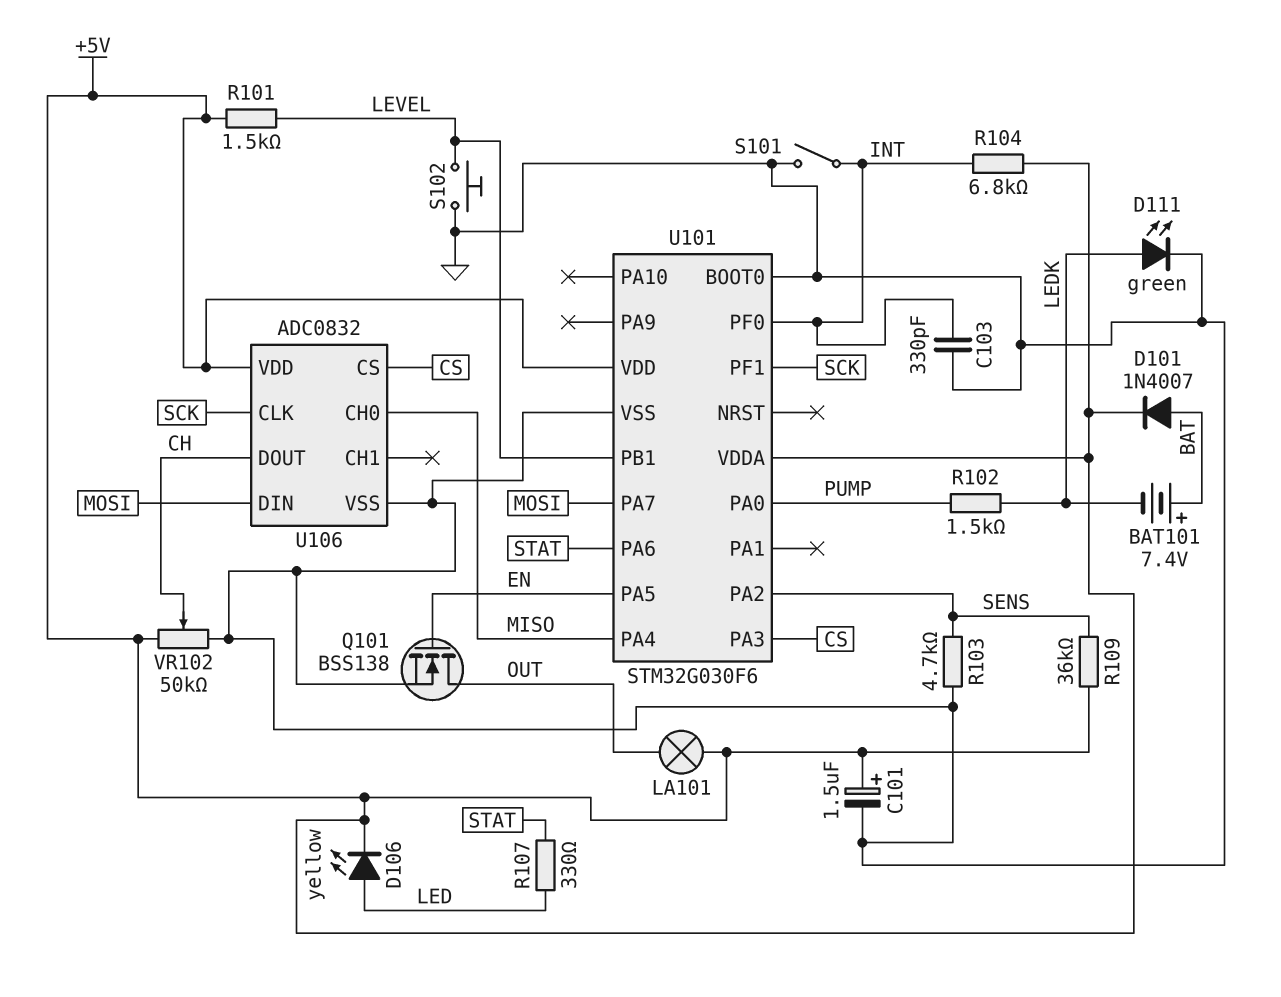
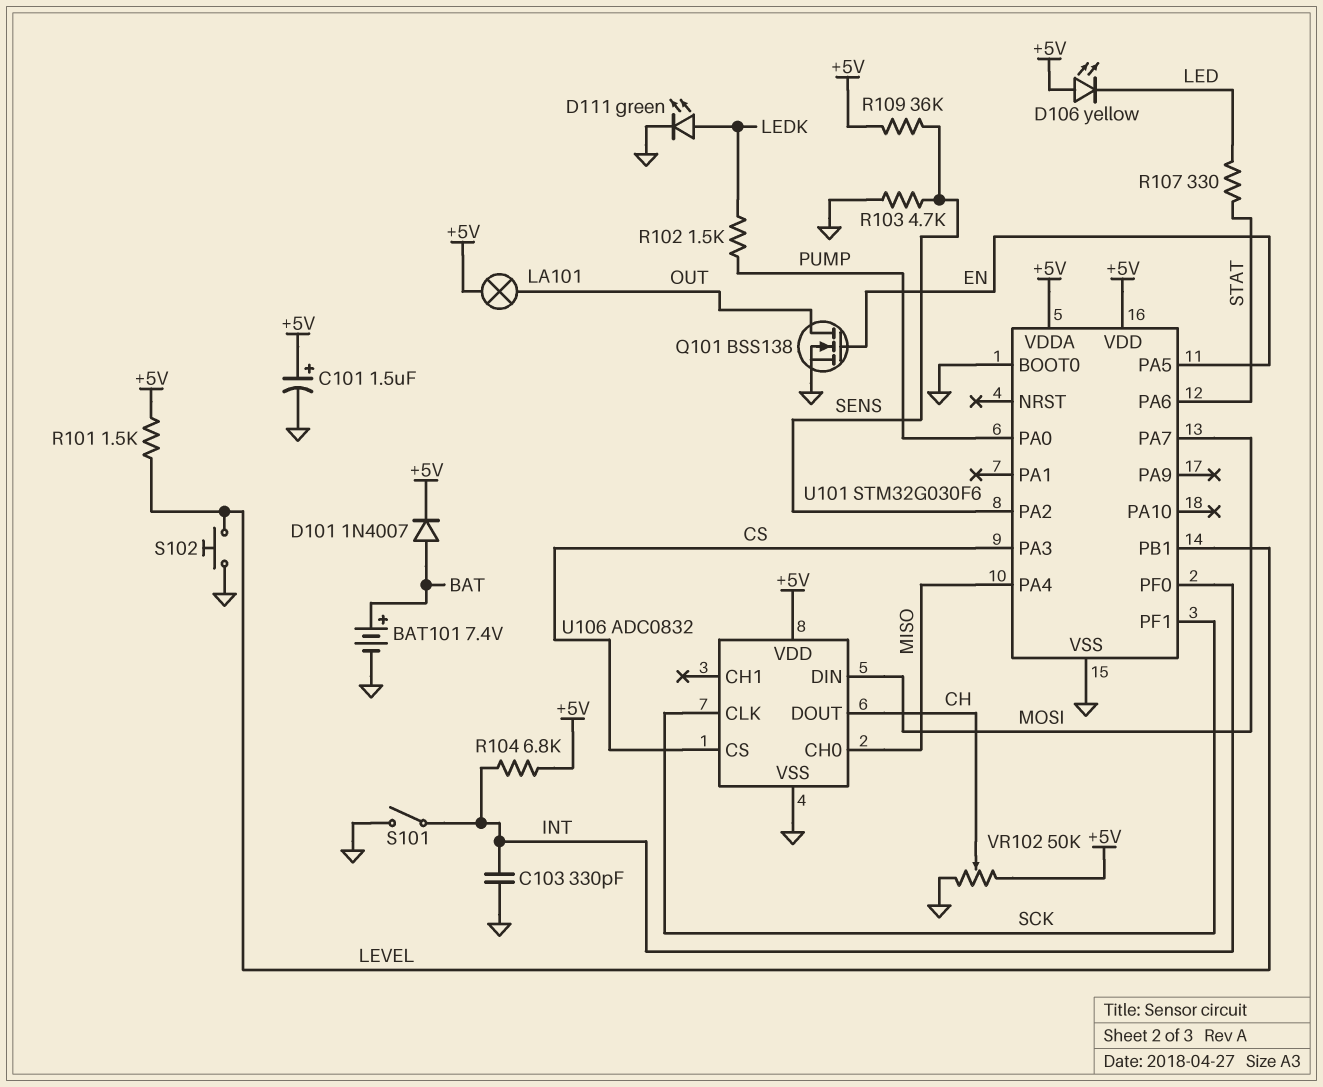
BAT101: 7.4V (plus BAT, minus LEDK) -> 7.4V (plus BAT, minus GND)
D106: LED yellow (A LED, K +5V) -> LED yellow (A +5V, K LED)

